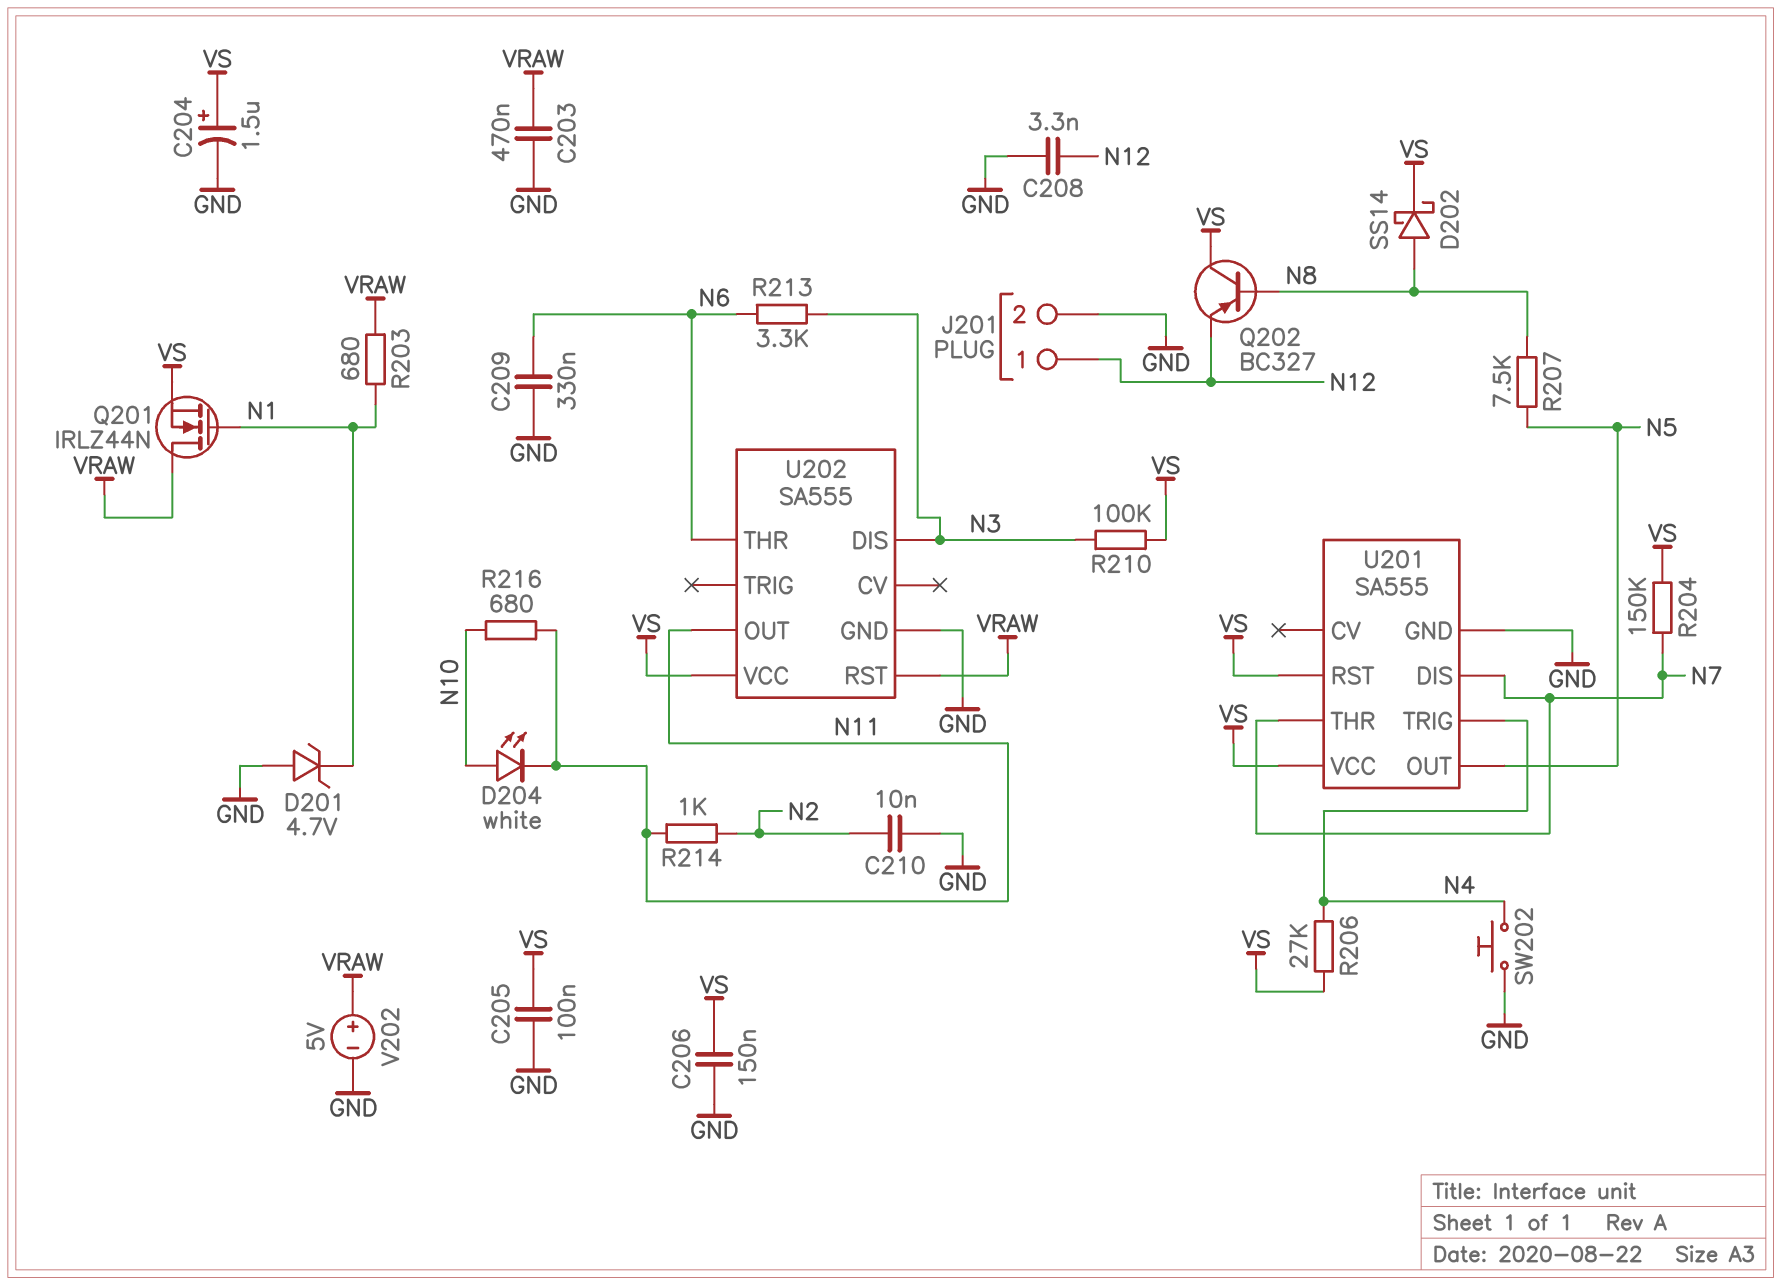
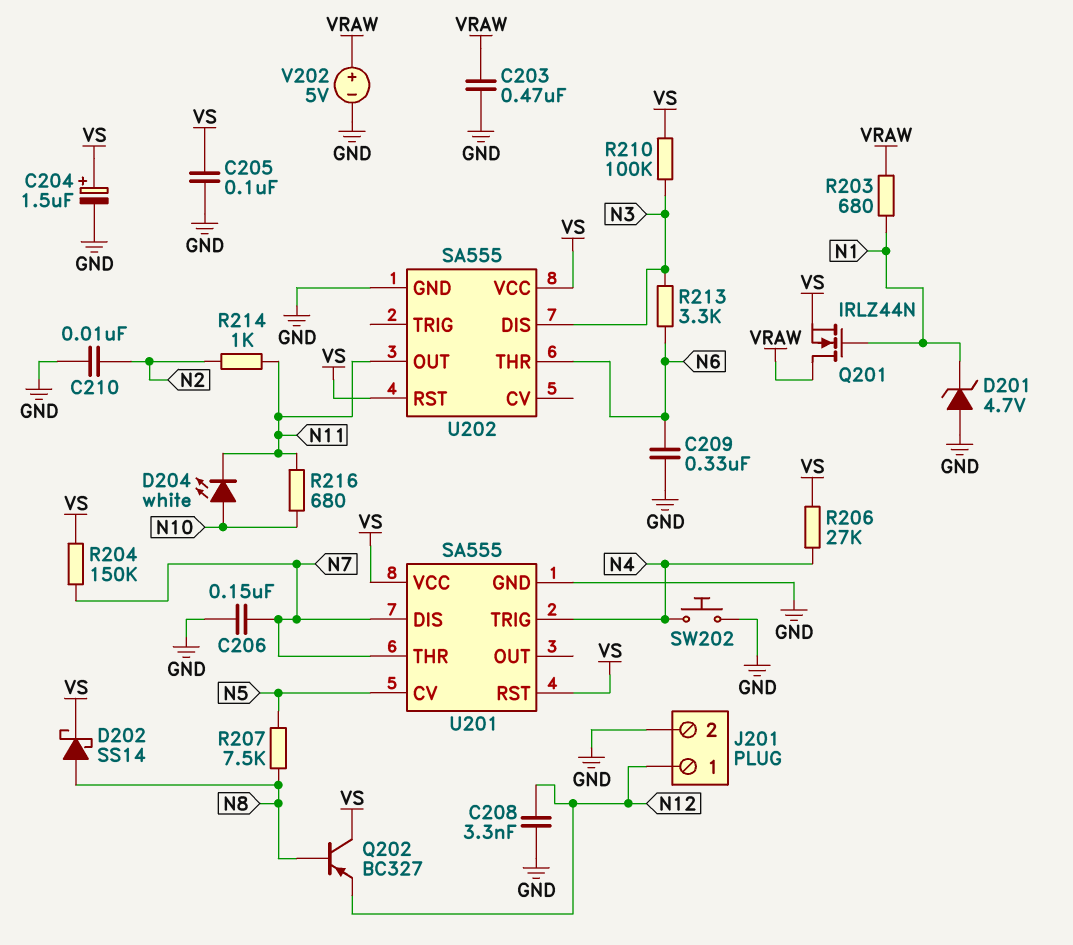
C206: 150nF (GND, VS) -> 150nF (GND, N7)
U201 pin CV: none -> N5
U201 pin OUT: N5 -> none
U202 pin RST: VRAW -> VS

